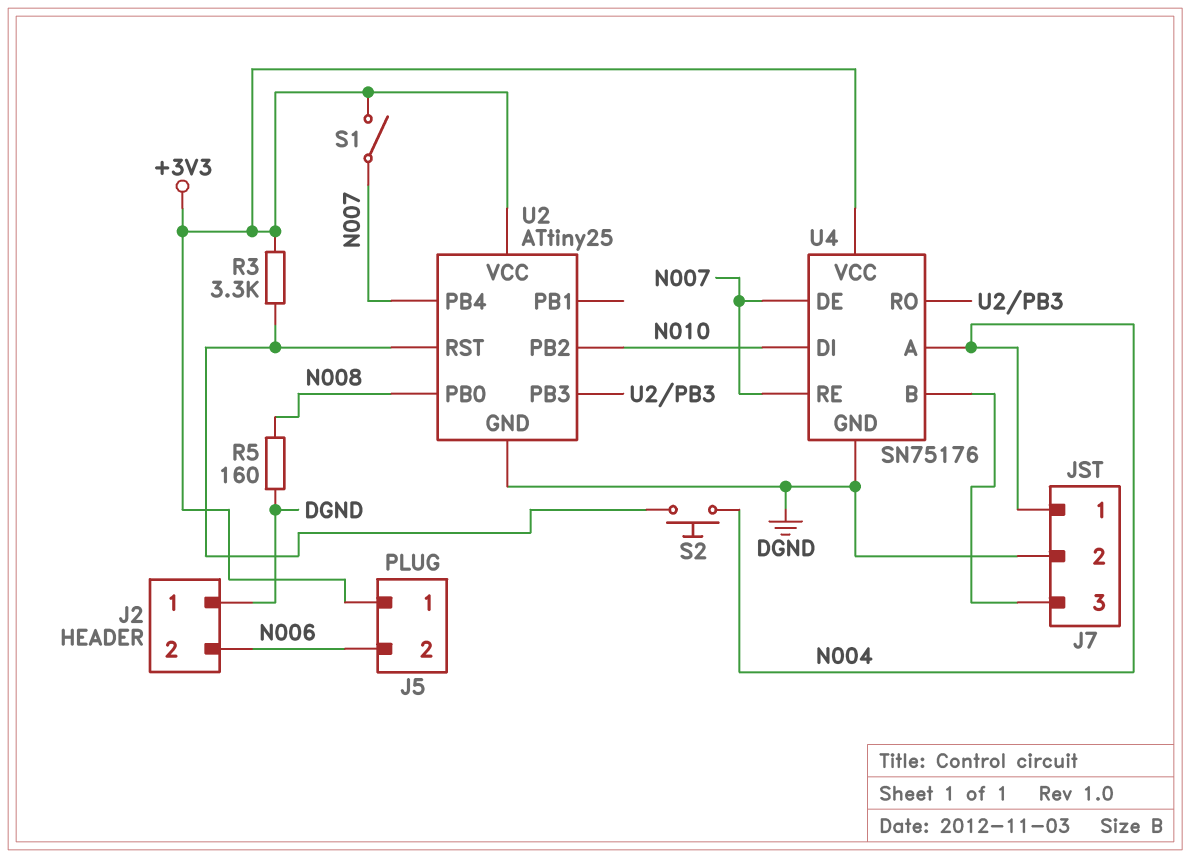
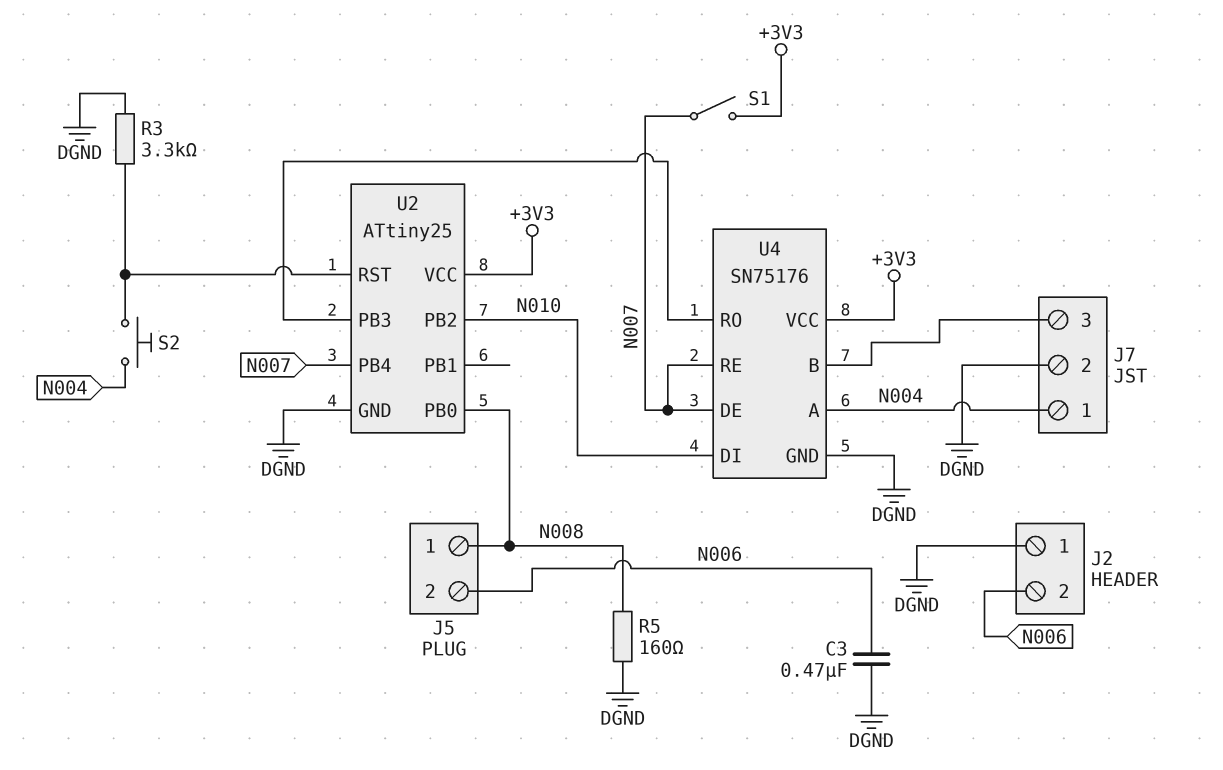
C3: none -> 470nF (DGND, N006)
J5 pin 1: +3V3 -> N008
R3: 3.3k (+3V3, U2/RST) -> 3.3k (DGND, U2/RST)

